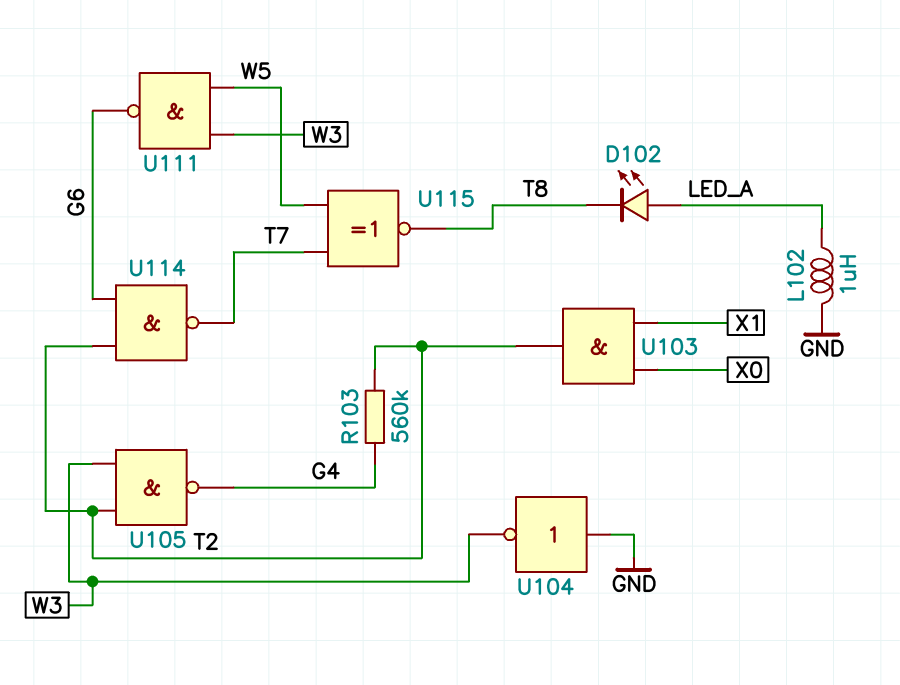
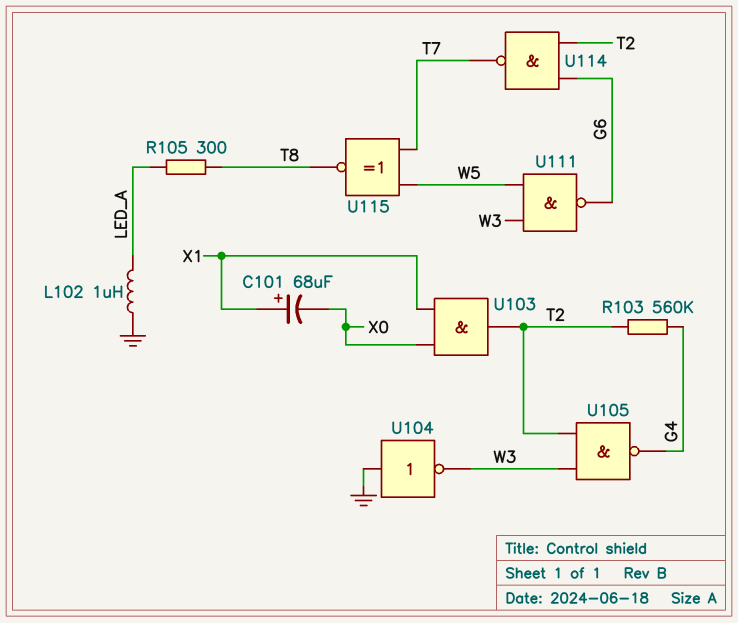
C101: none -> 68uF (plus X1, minus X0)
D102: LED (A LED_A, K T8) -> none
R105: none -> 300 (LED_A, T8)

